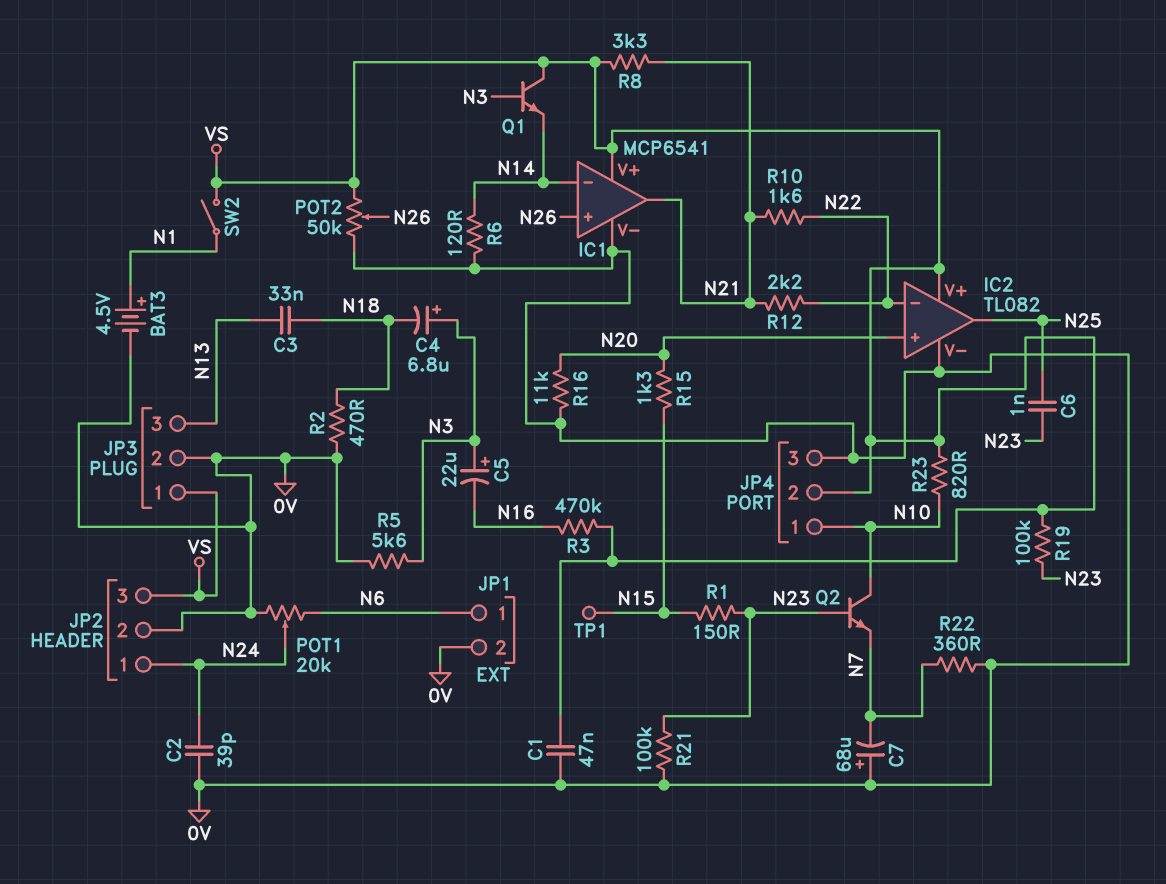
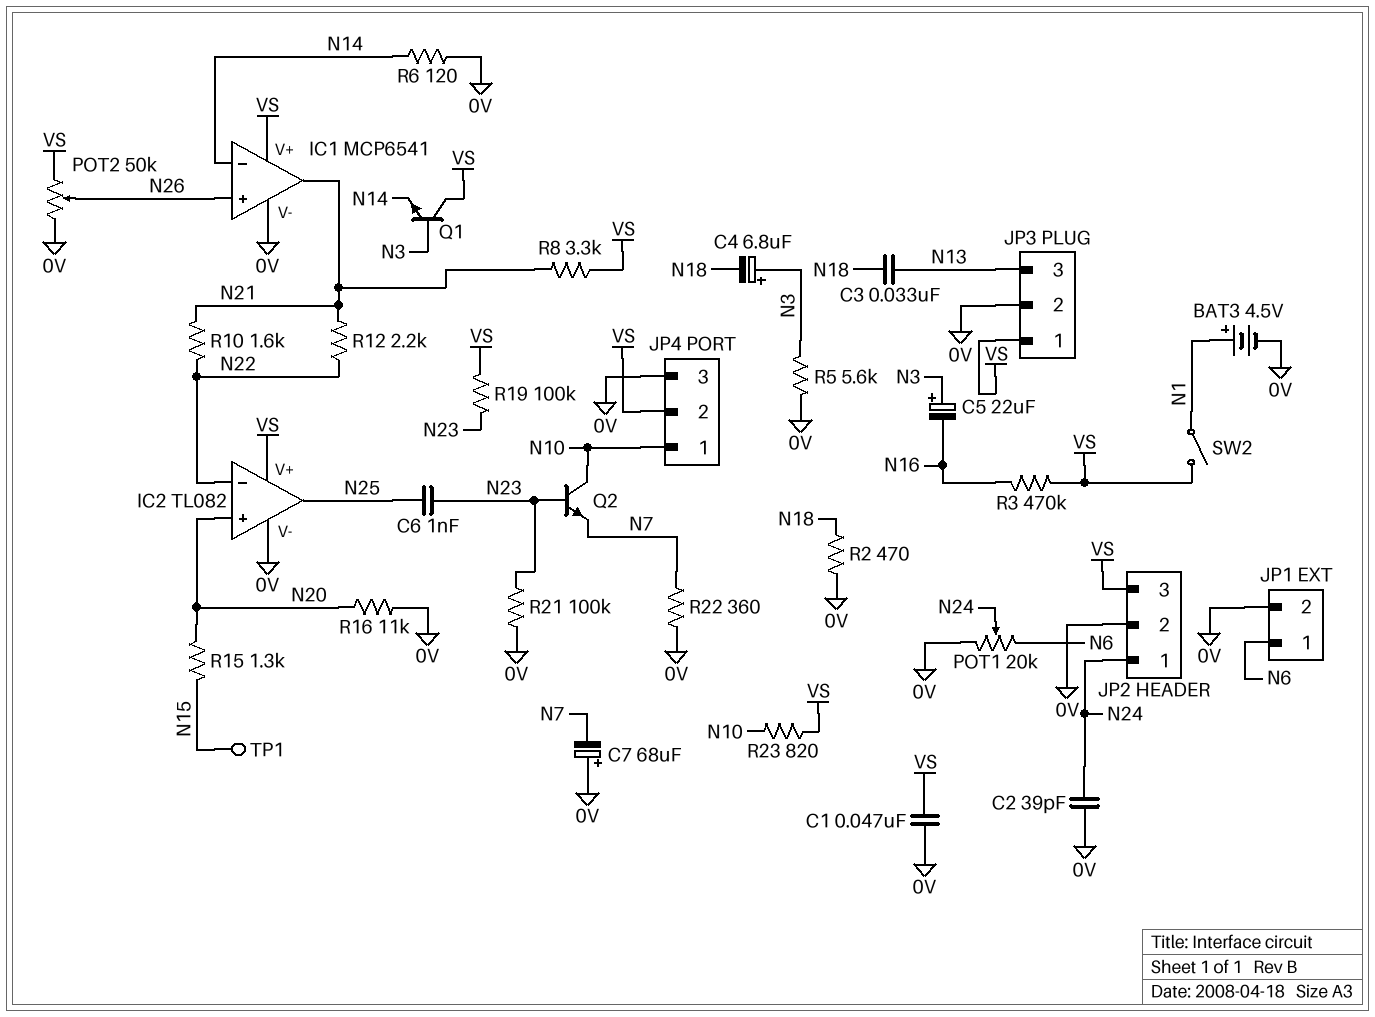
R1: 150 (N15, N23) -> none

